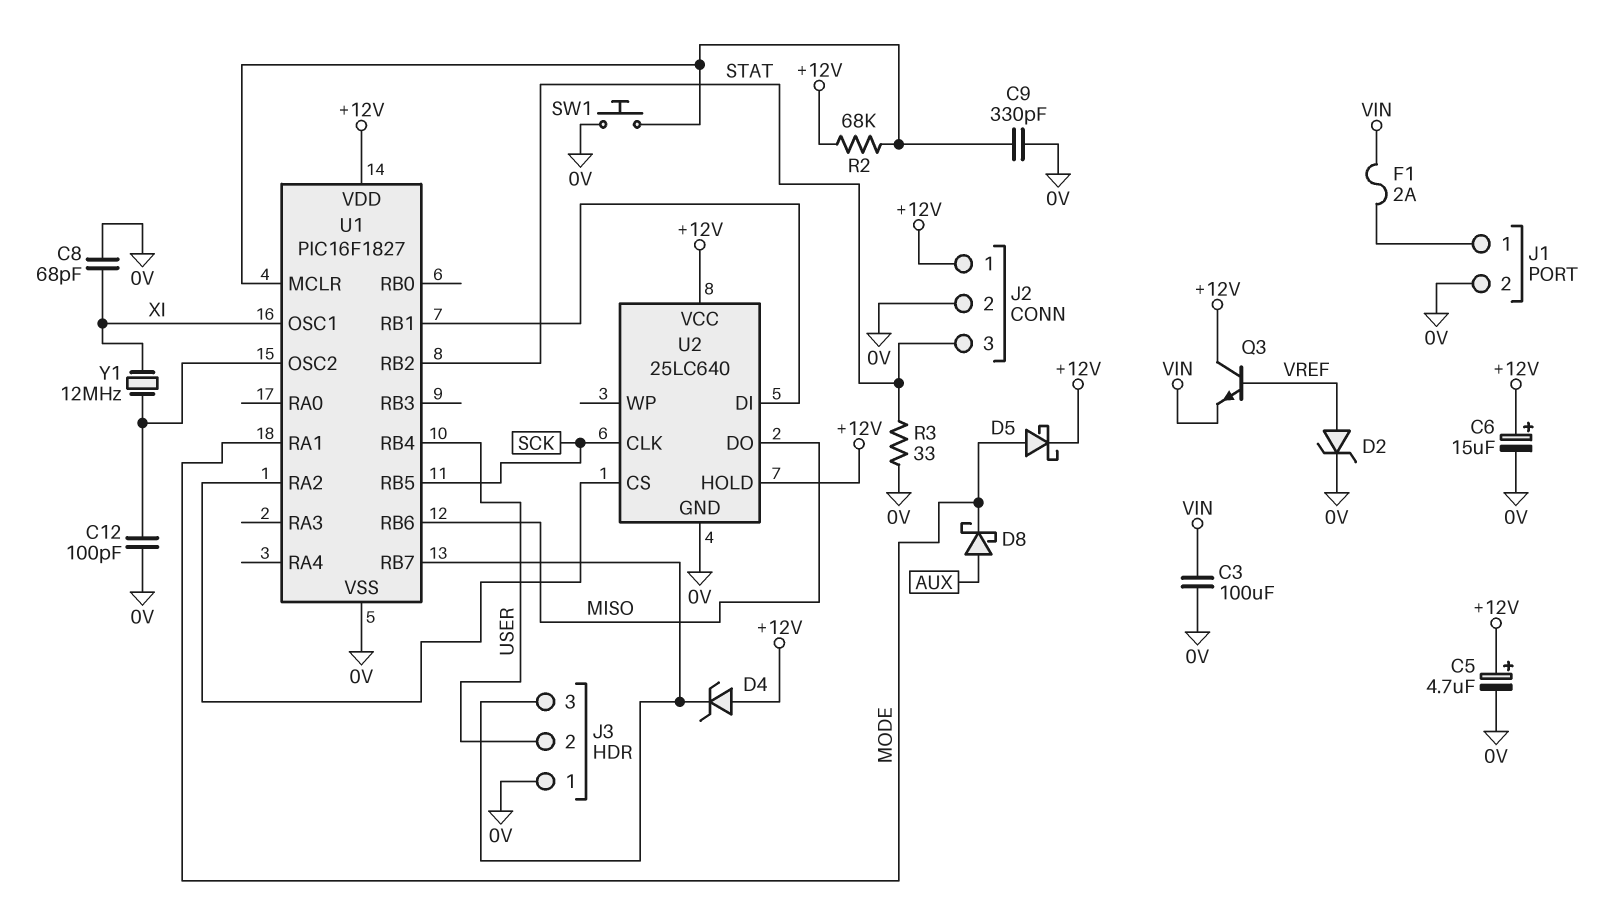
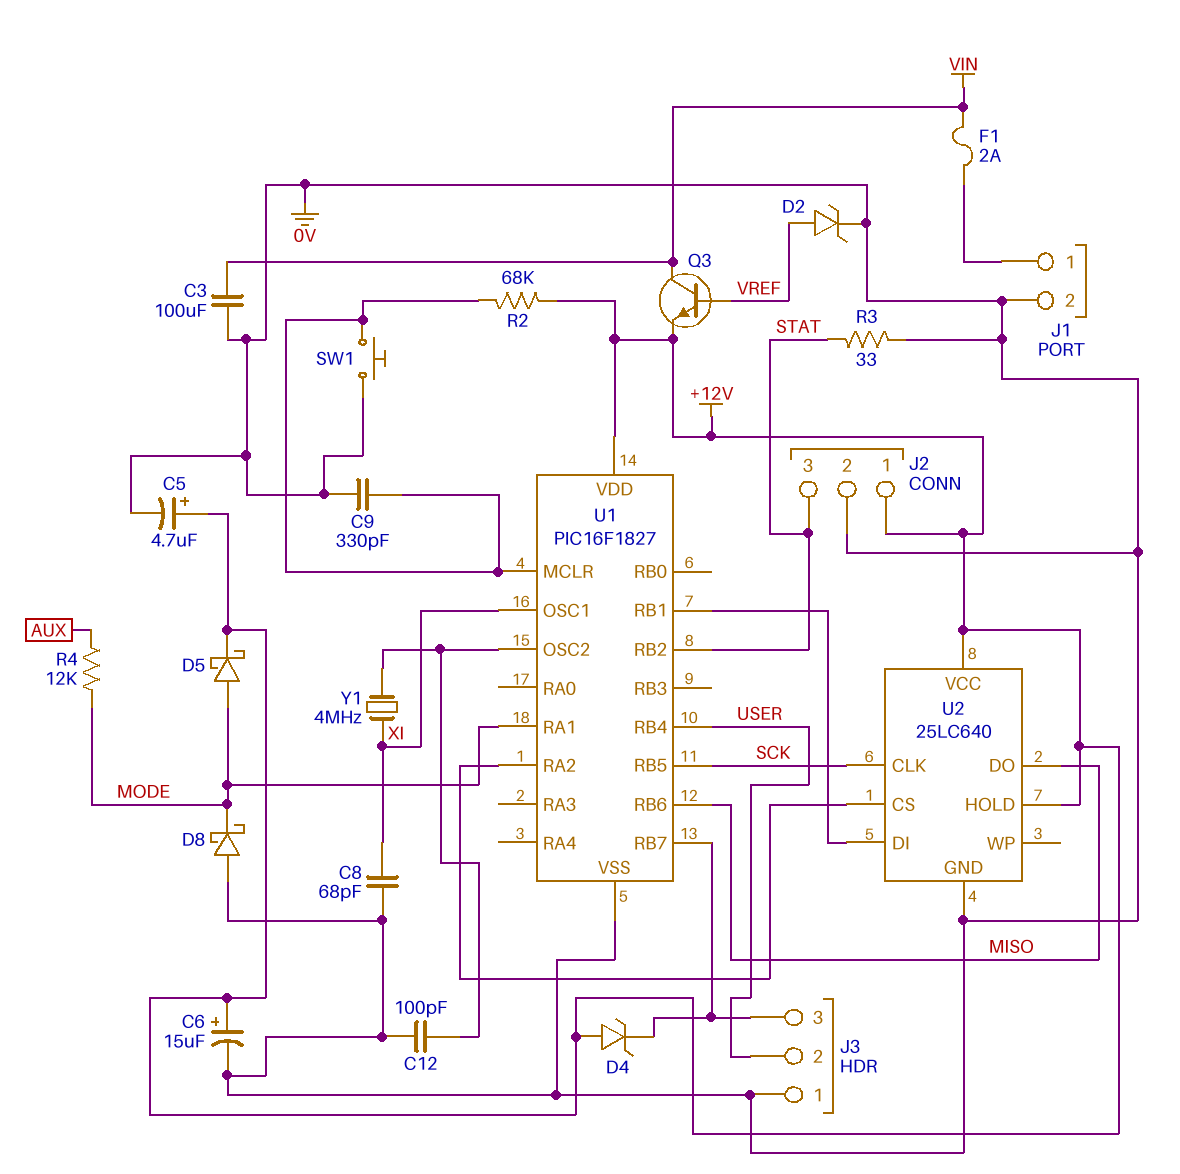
D8: schottky (A AUX, K MODE) -> schottky (A 0V, K MODE)
Q3: NPN (B VREF, C +12V, E VIN) -> NPN (B VREF, C VIN, E +12V)
R4: none -> 12k (AUX, MODE)
Y1: 12MHz (U1/OSC2, XI) -> 4MHz (U1/OSC2, XI)

